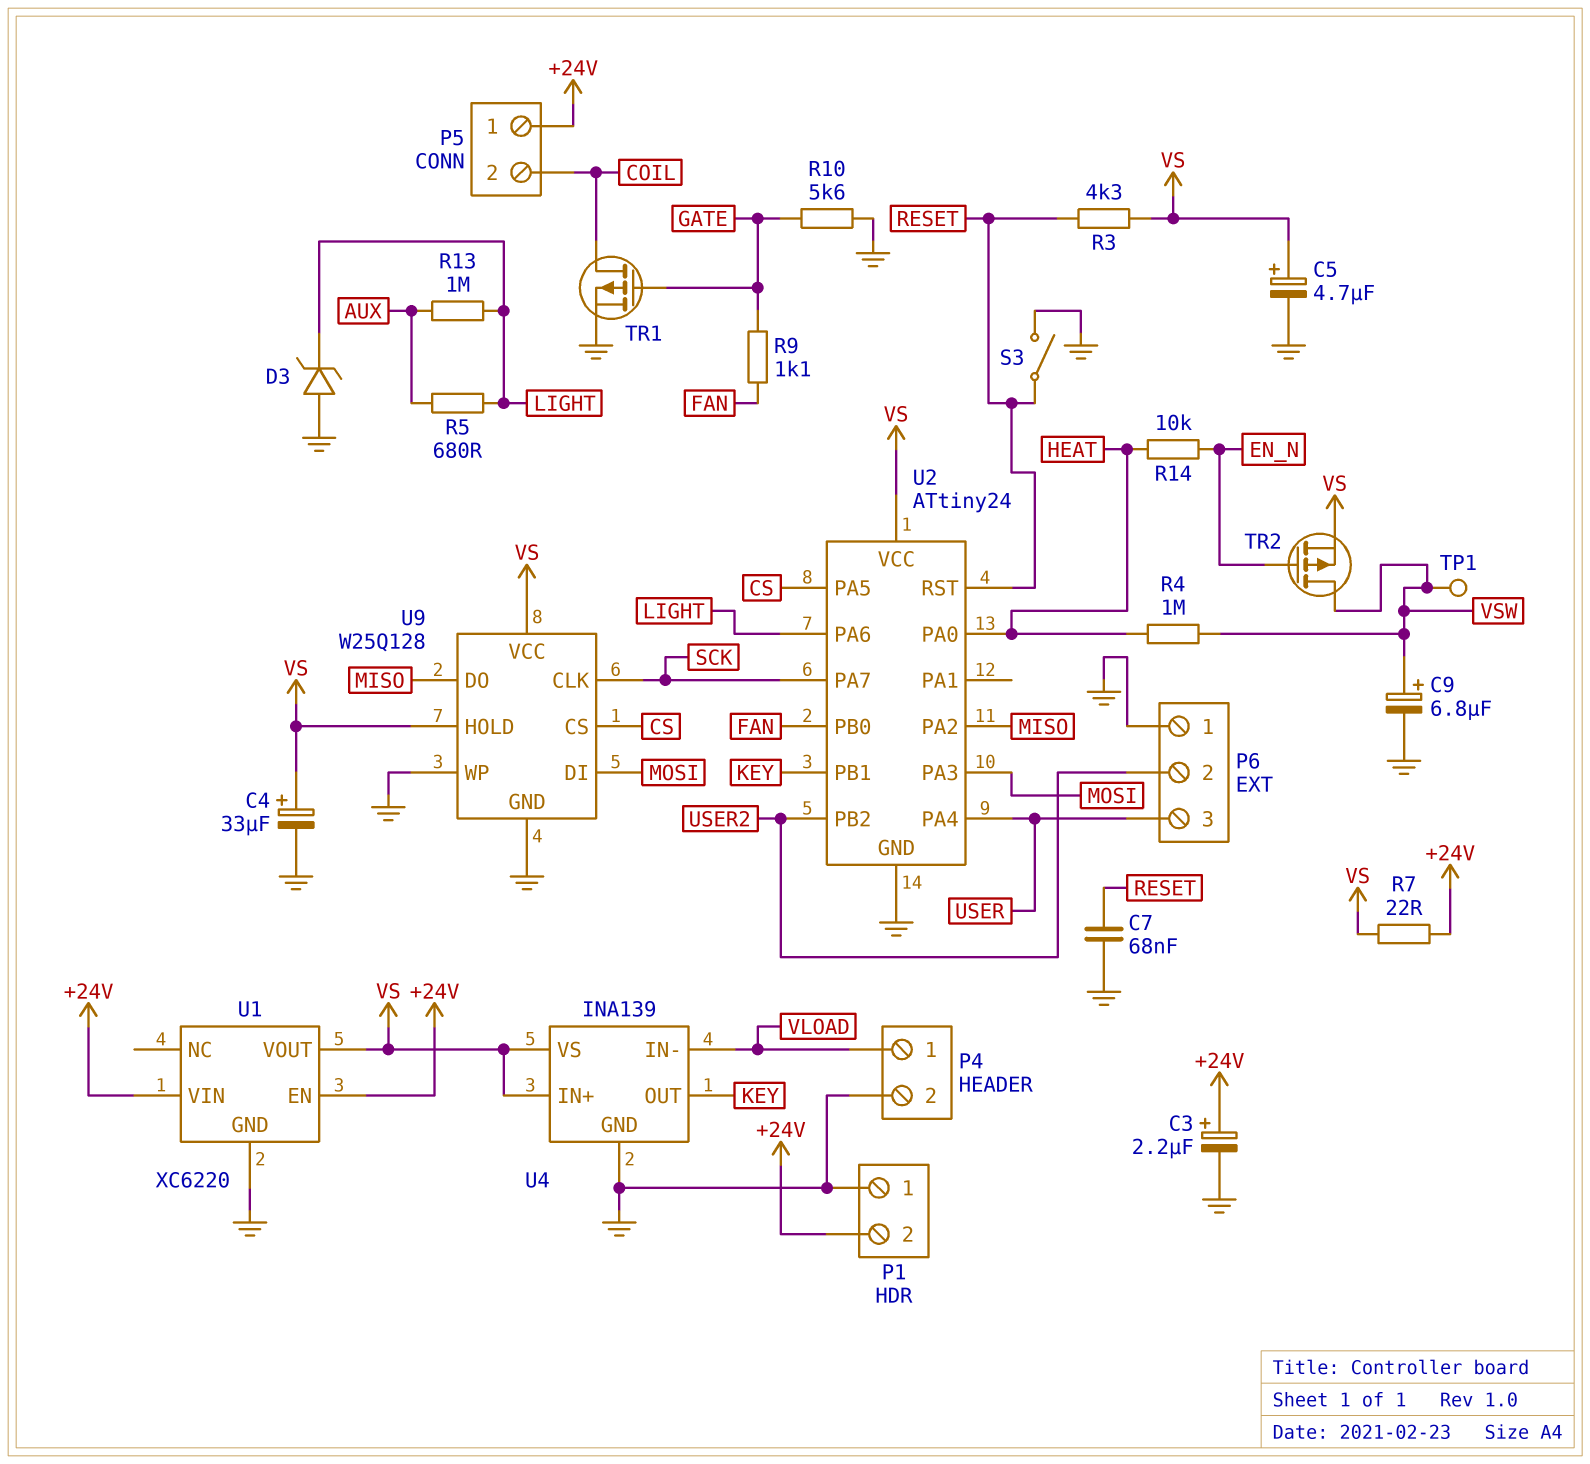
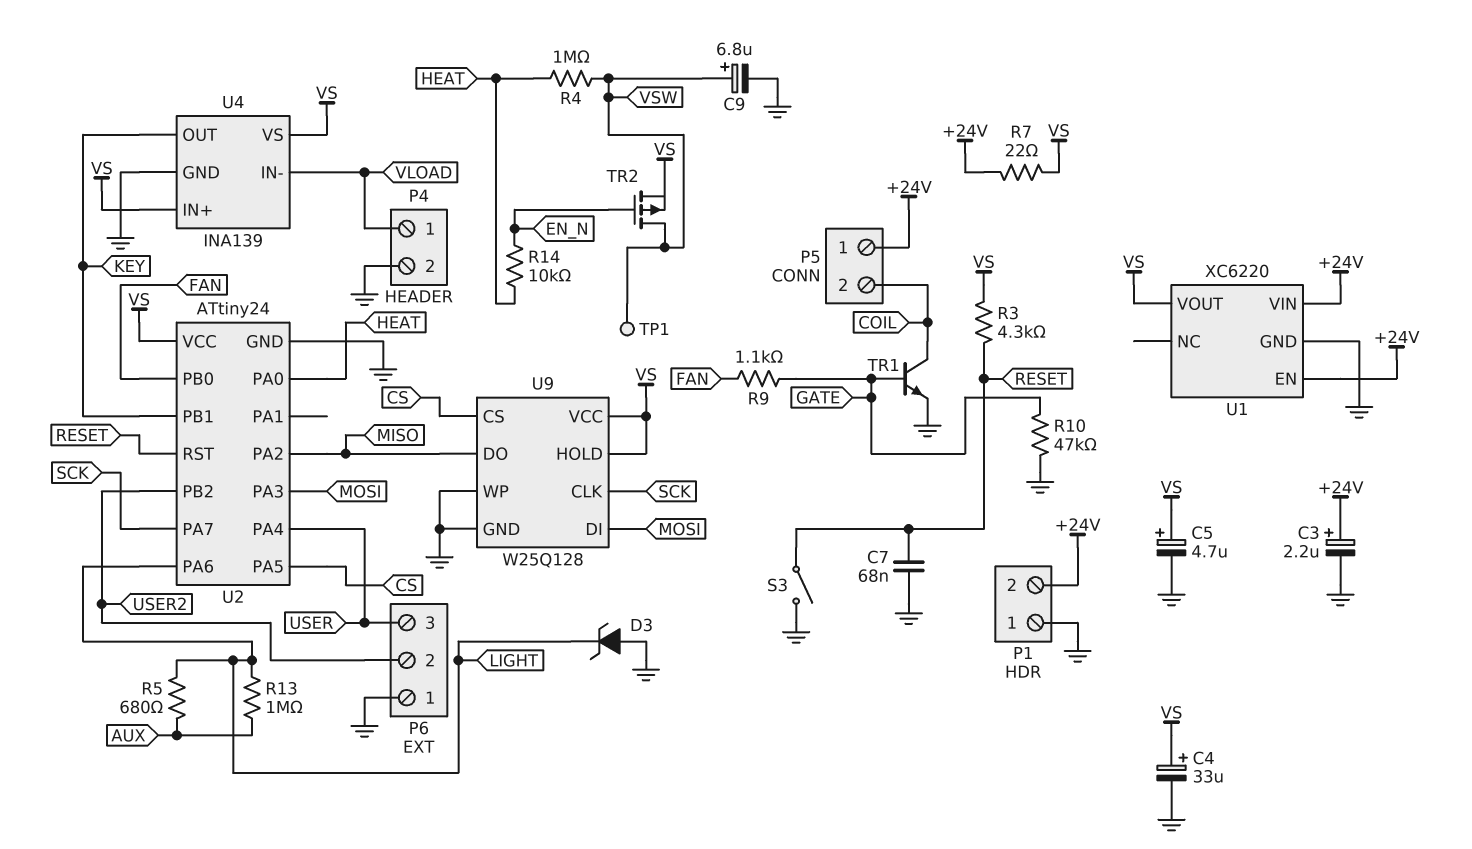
R10: 5.6k (GATE, GND) -> 47k (GATE, GND)
TR1: PMOS (G GATE, D COIL, S GND) -> NPN (B GATE, C COIL, E GND)

